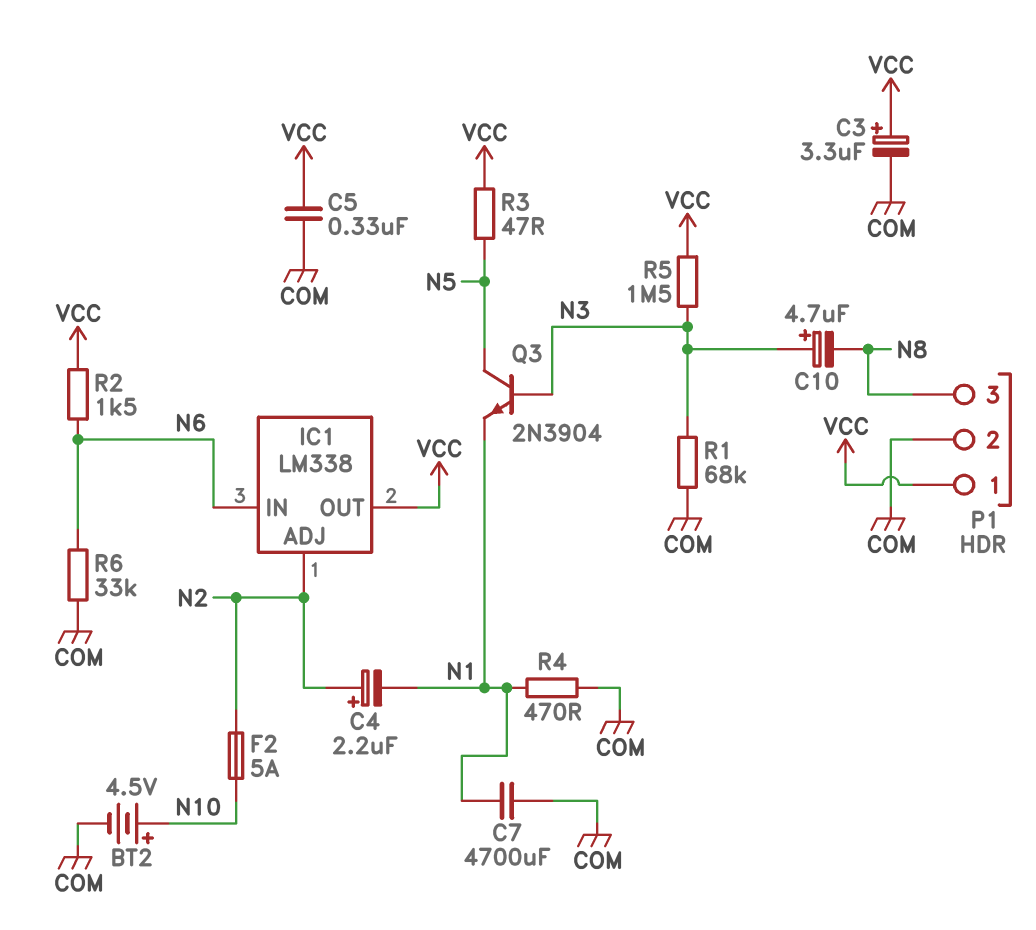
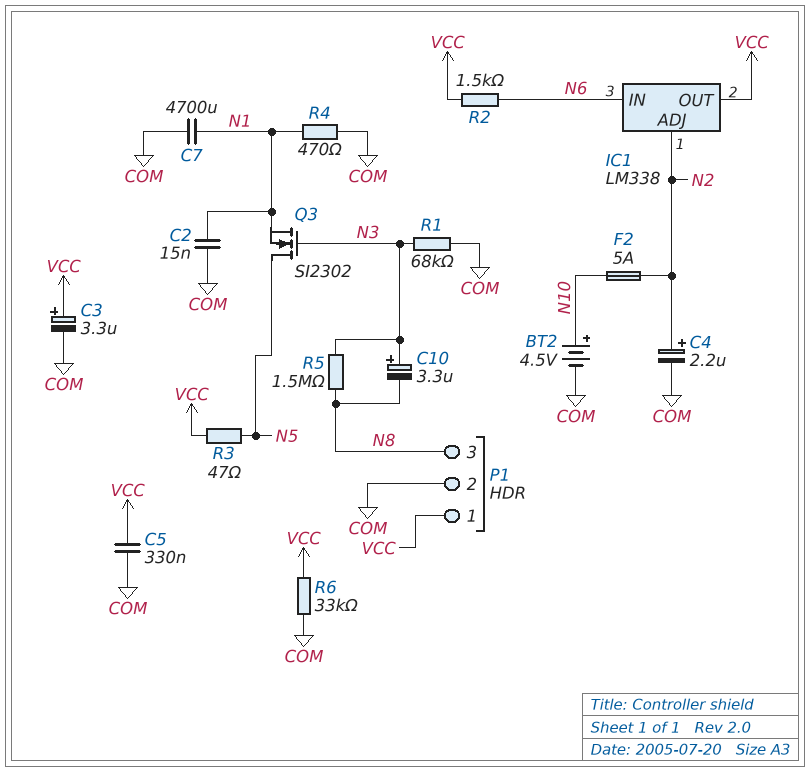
C2: none -> 15nF (COM, N1)
C4: 2.2uF (plus N2, minus N1) -> 2.2uF (plus N2, minus COM)
C10: 4.7uF (plus N3, minus N8) -> 3.3uF (plus N3, minus N8)
Q3: NPN 2N3904 (B N3, C N5, E N1) -> NMOS SI2302 (G N3, D N5, S N1)
R5: 1.5M (N3, VCC) -> 1.5M (N3, N8)
R6: 33k (COM, N6) -> 33k (COM, VCC)

